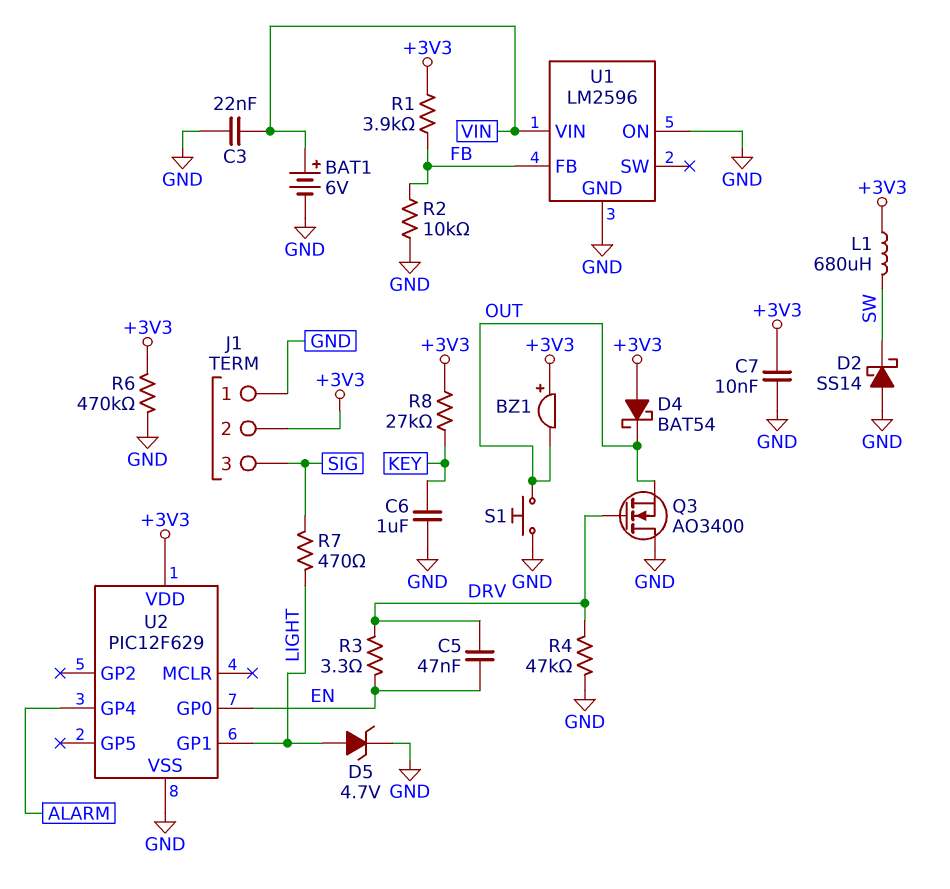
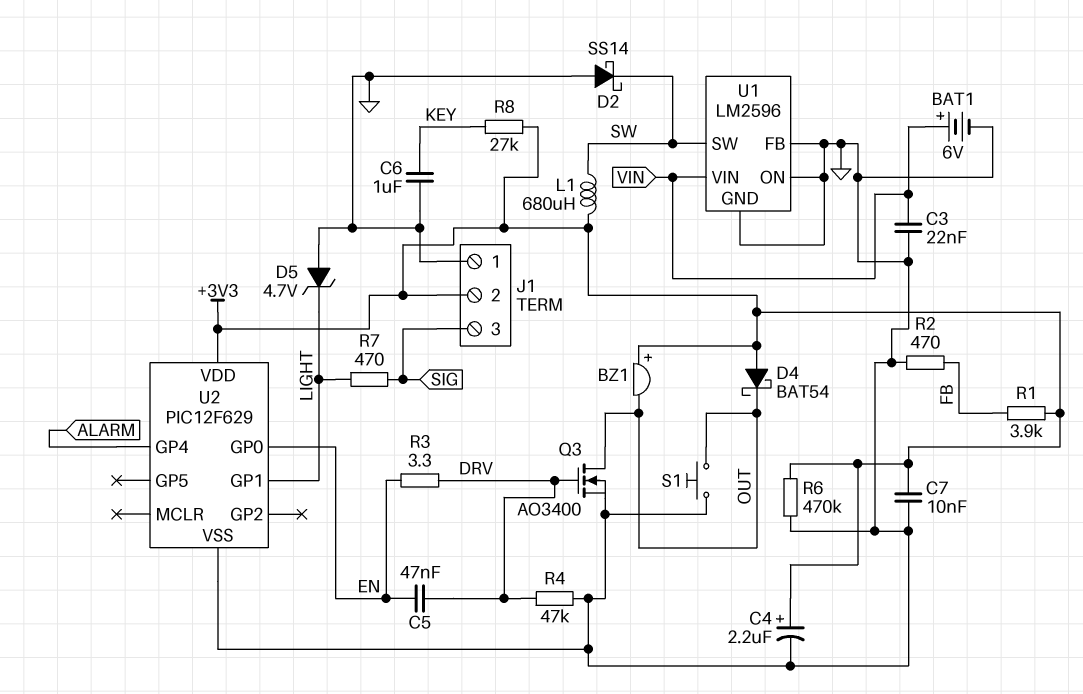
C4: none -> 2.2uF (plus +3V3, minus GND)
D5: zener 4.7V (A LIGHT, K GND) -> zener 4.7V (A GND, K LIGHT)
Q3: NMOS AO3400 (G DRV, D GND, S OUT) -> NMOS AO3400 (G DRV, D OUT, S GND)
R2: 10k (FB, GND) -> 470 (FB, GND)
U1 pin FB: FB -> GND
U1 pin SW: none -> SW

